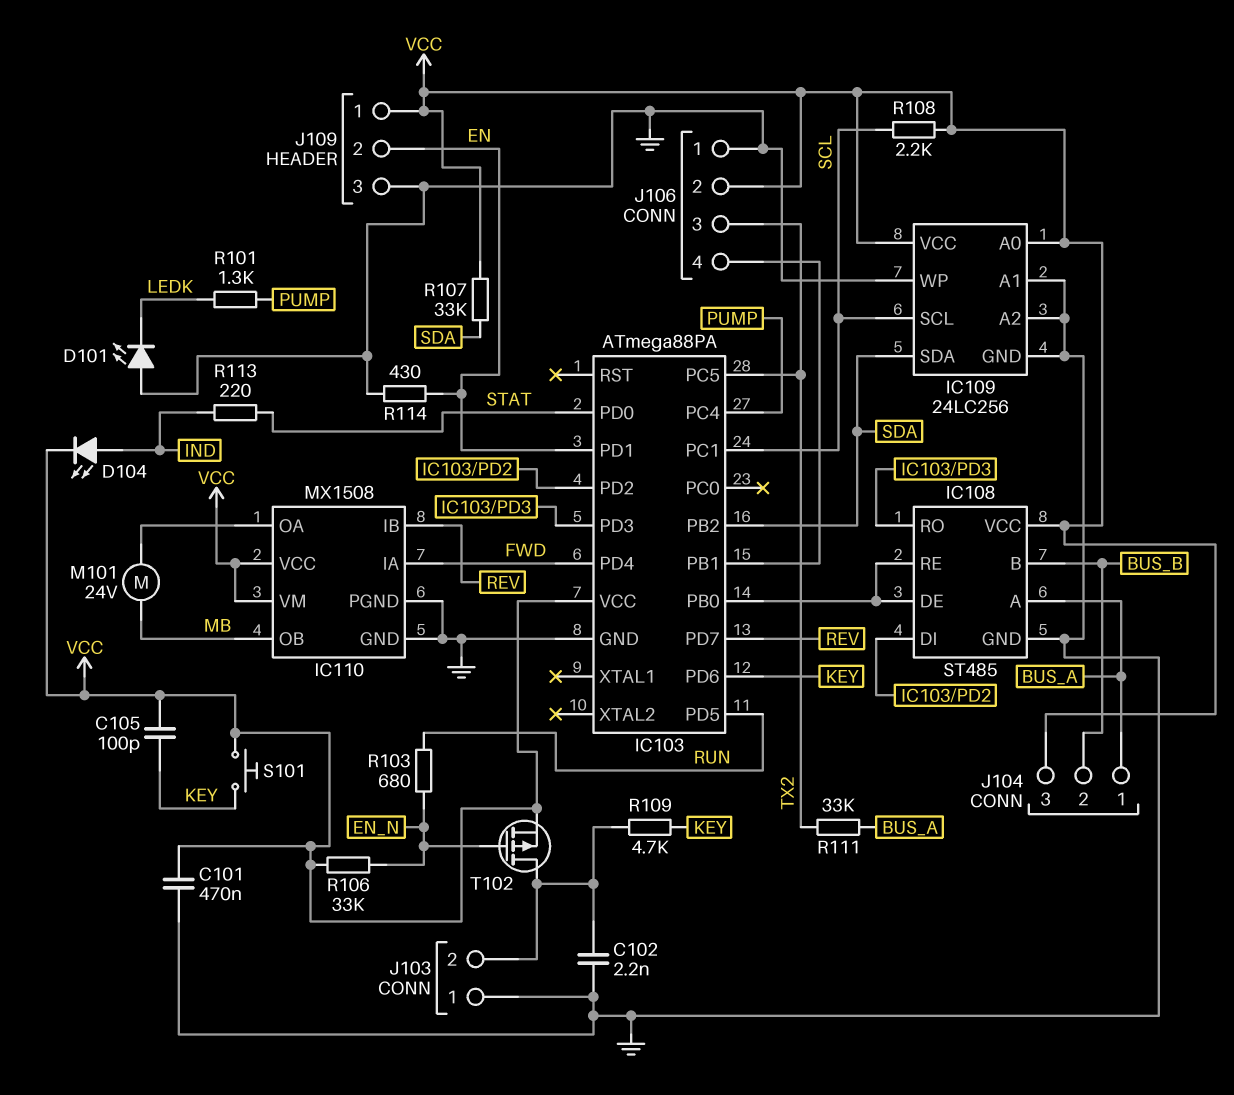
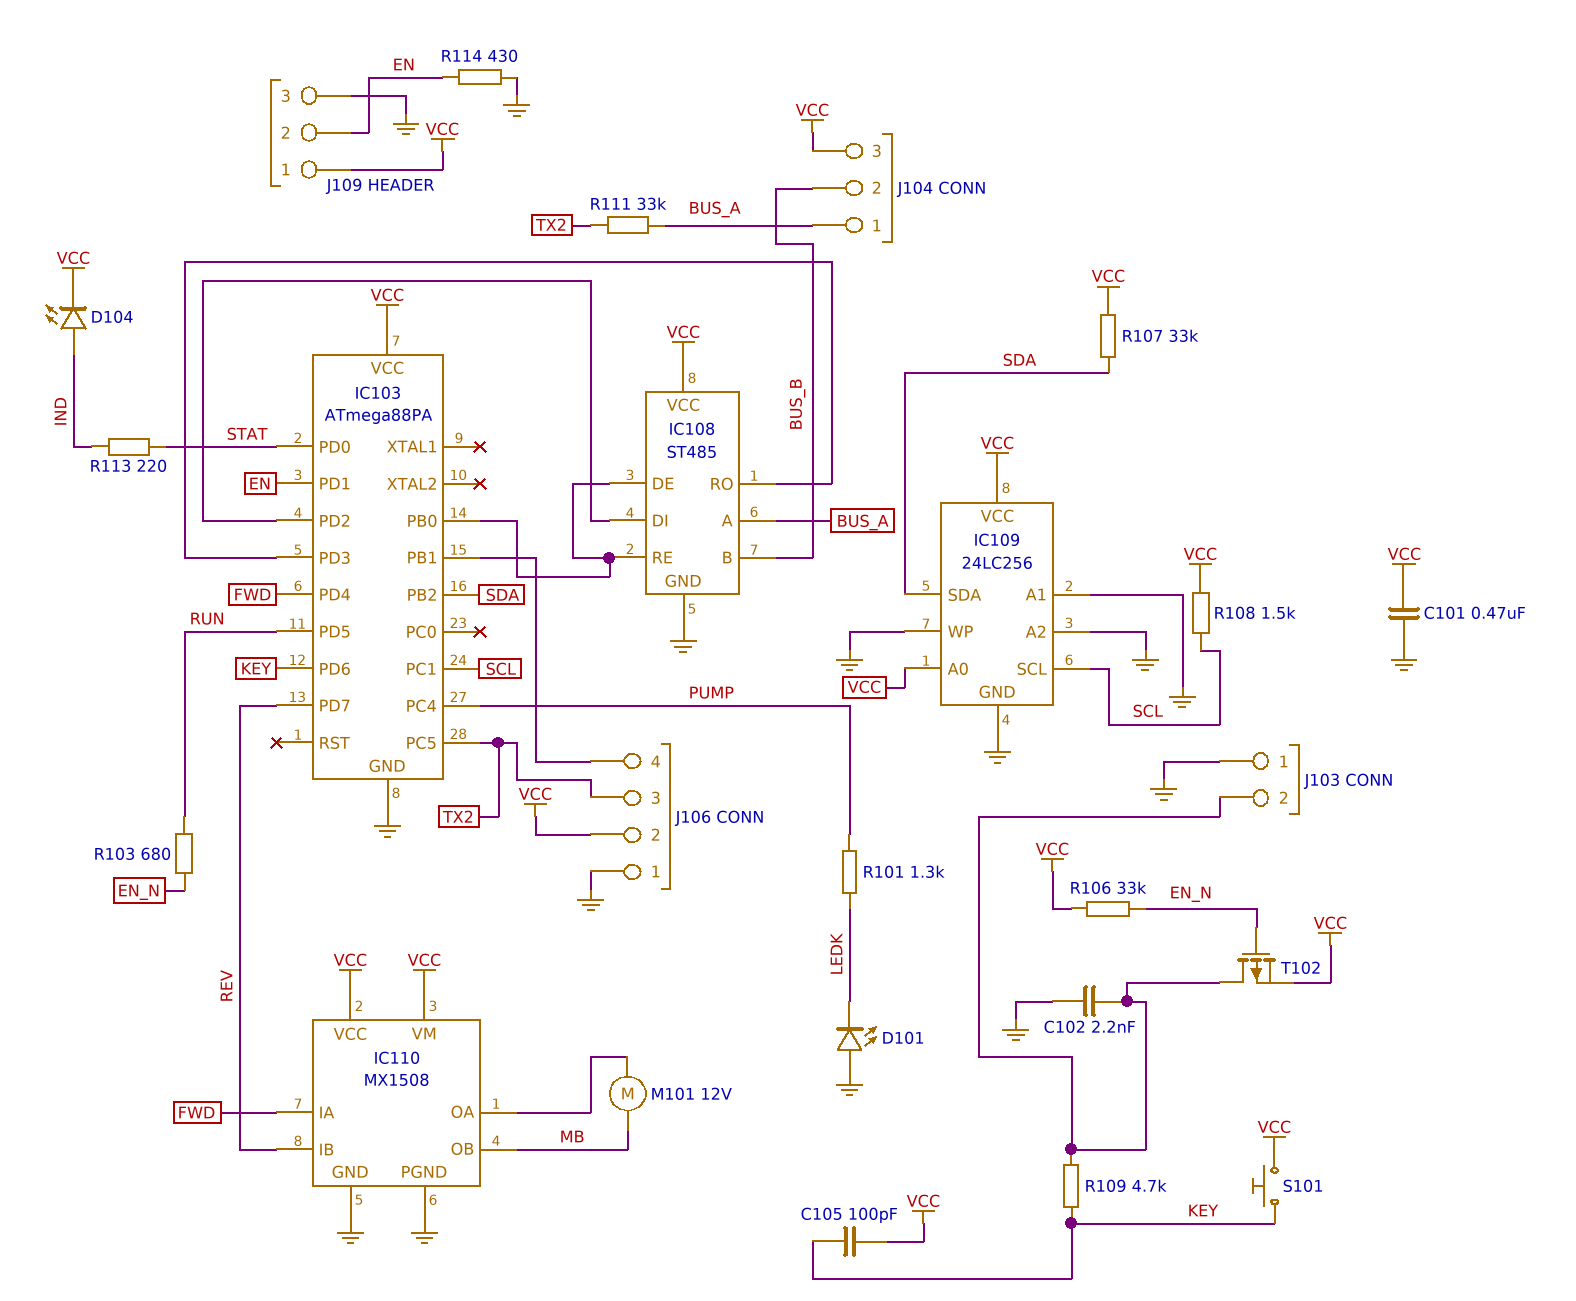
M101: motor 24V (IC110/OA, MB) -> motor 12V (IC110/OA, MB)
R108: 2.2k (SCL, VCC) -> 1.5k (SCL, VCC)

